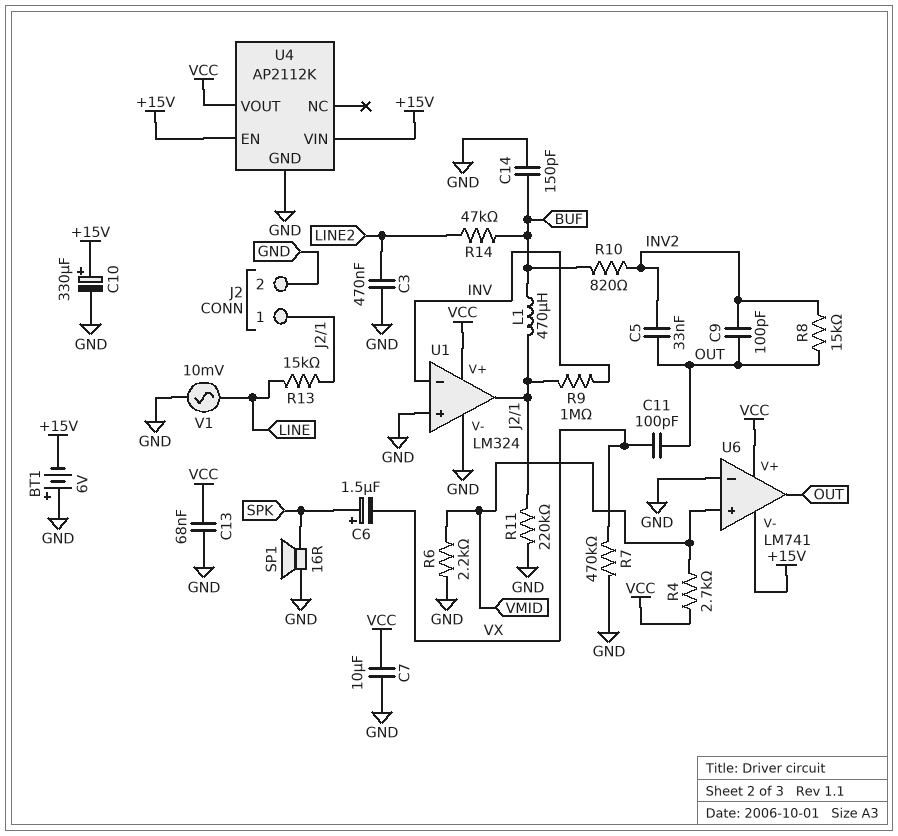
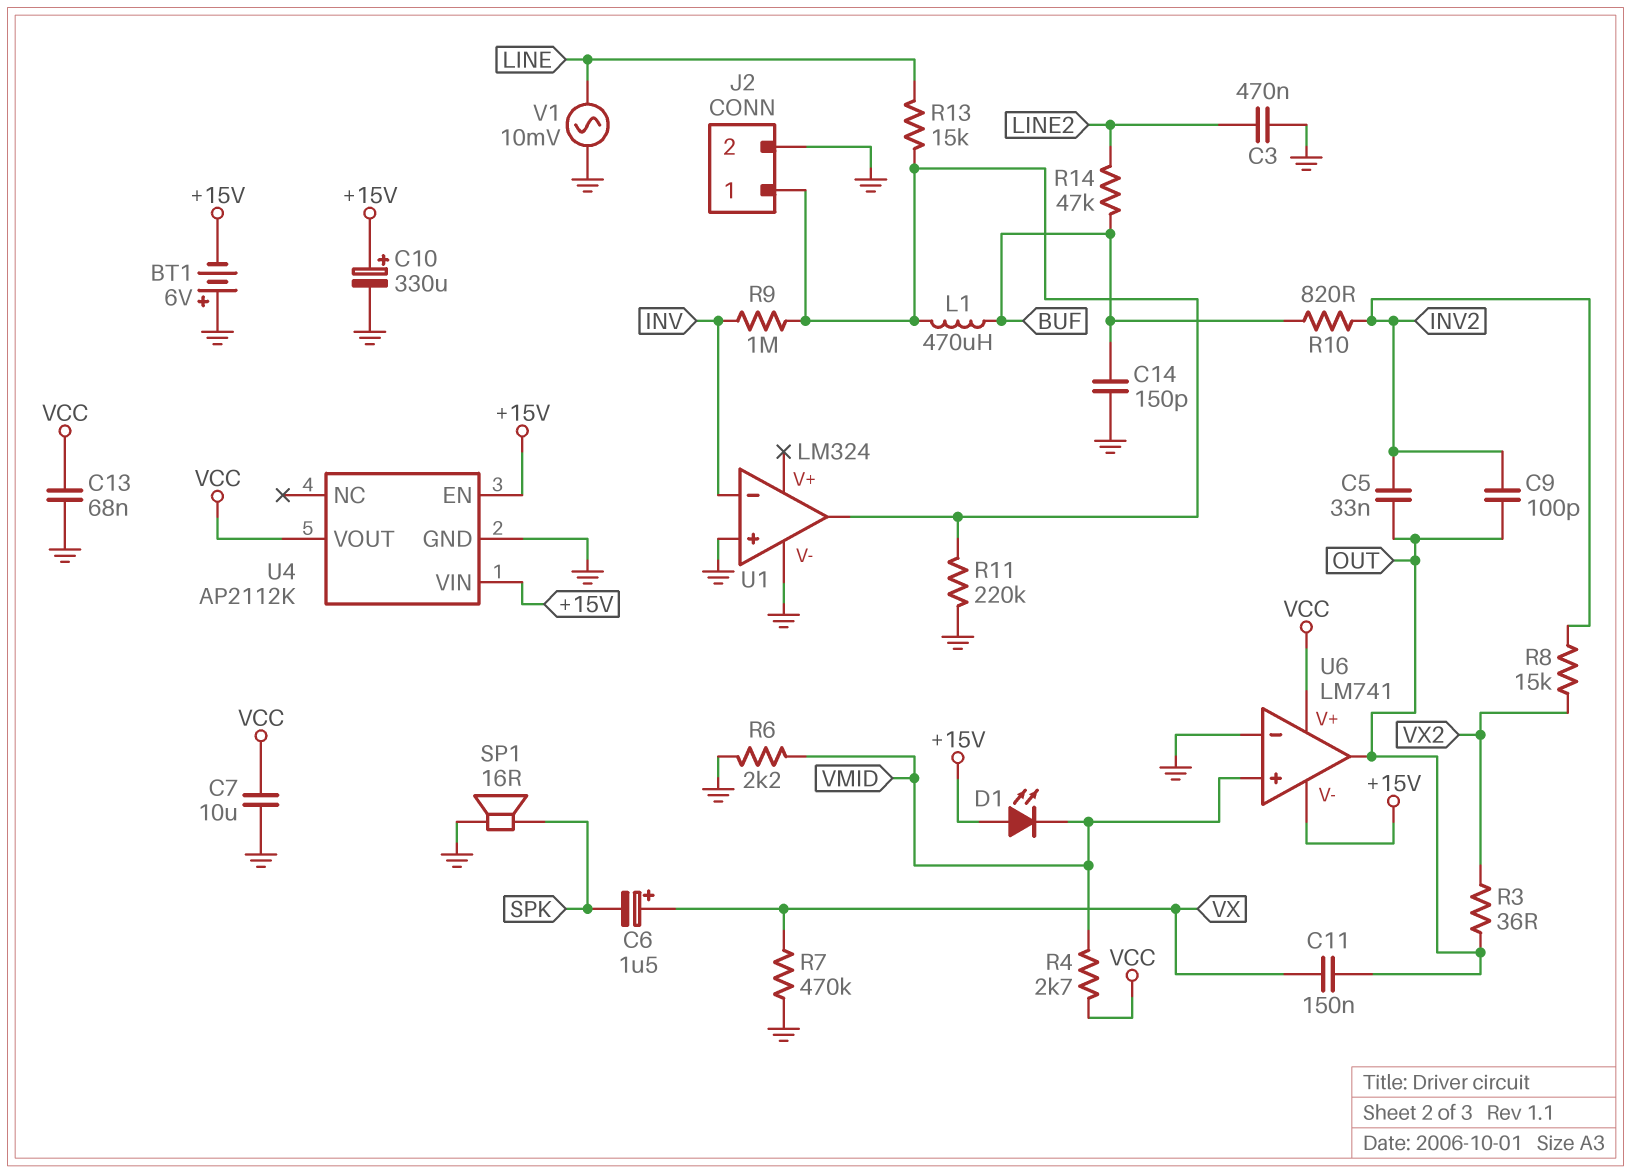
C6: 1.5uF (plus SPK, minus VX) -> 1.5uF (plus VX, minus SPK)
C11: 100pF (OUT, VX) -> 150nF (OUT, VX)
D1: none -> LED (A +15V, K VMID)
R3: none -> 36 (OUT, VX2)
R8: 15k (INV2, OUT) -> 15k (INV2, VX2)
U1 pin V+: VCC -> none

